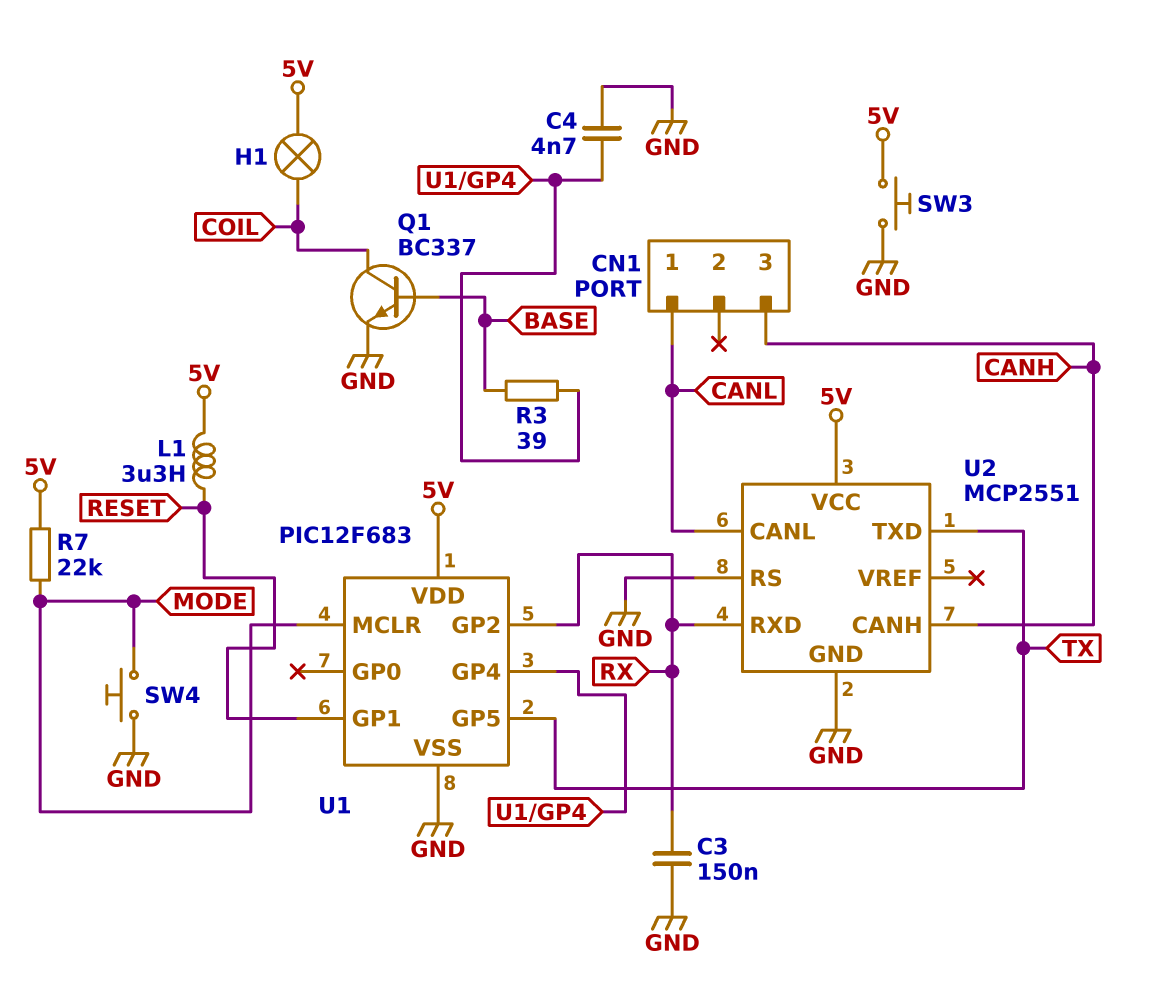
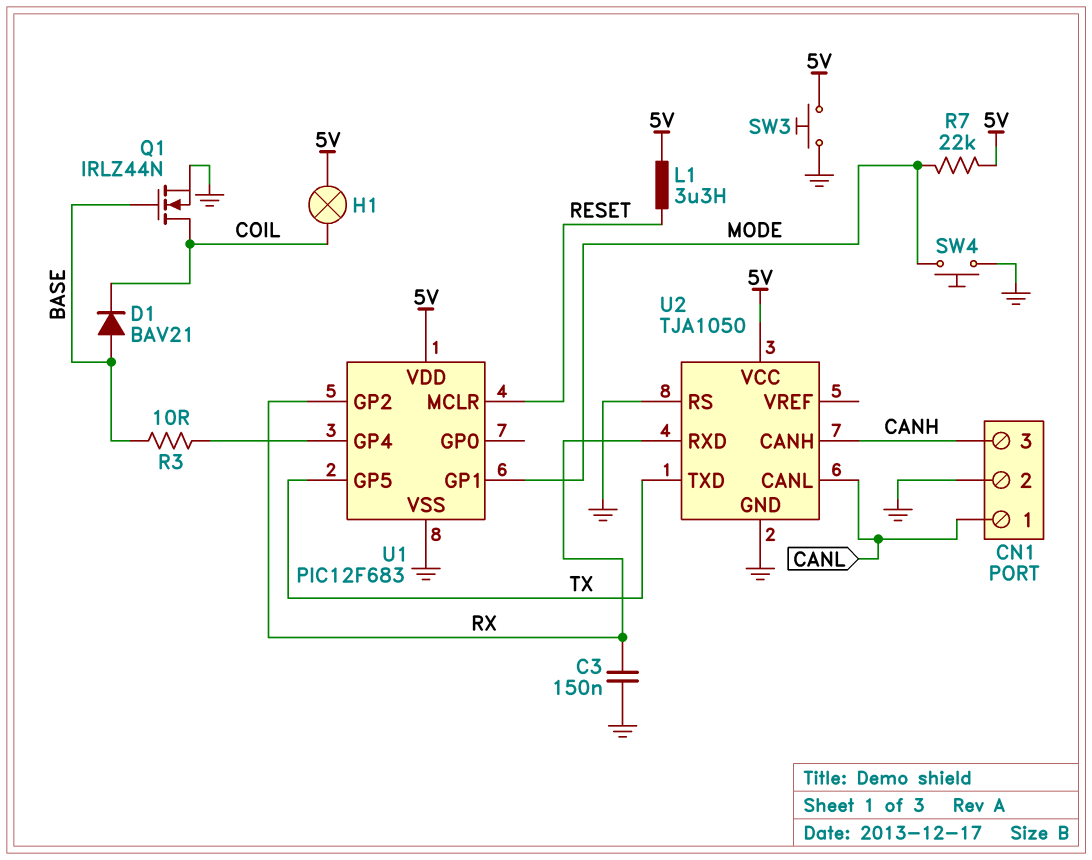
C4: 4.7nF (GND, U1/GP4) -> none
CN1 pin 2: none -> GND
D1: none -> diode BAV21 (A BASE, K COIL)
Q1: NPN BC337 (B BASE, C COIL, E GND) -> NMOS IRLZ44N (G BASE, D COIL, S GND)
R3: 39 (BASE, U1/GP4) -> 10 (BASE, U1/GP4)
U1 pin GP1: RESET -> MODE
U1 pin MCLR: MODE -> RESET
U2: MCP2551 -> TJA1050

